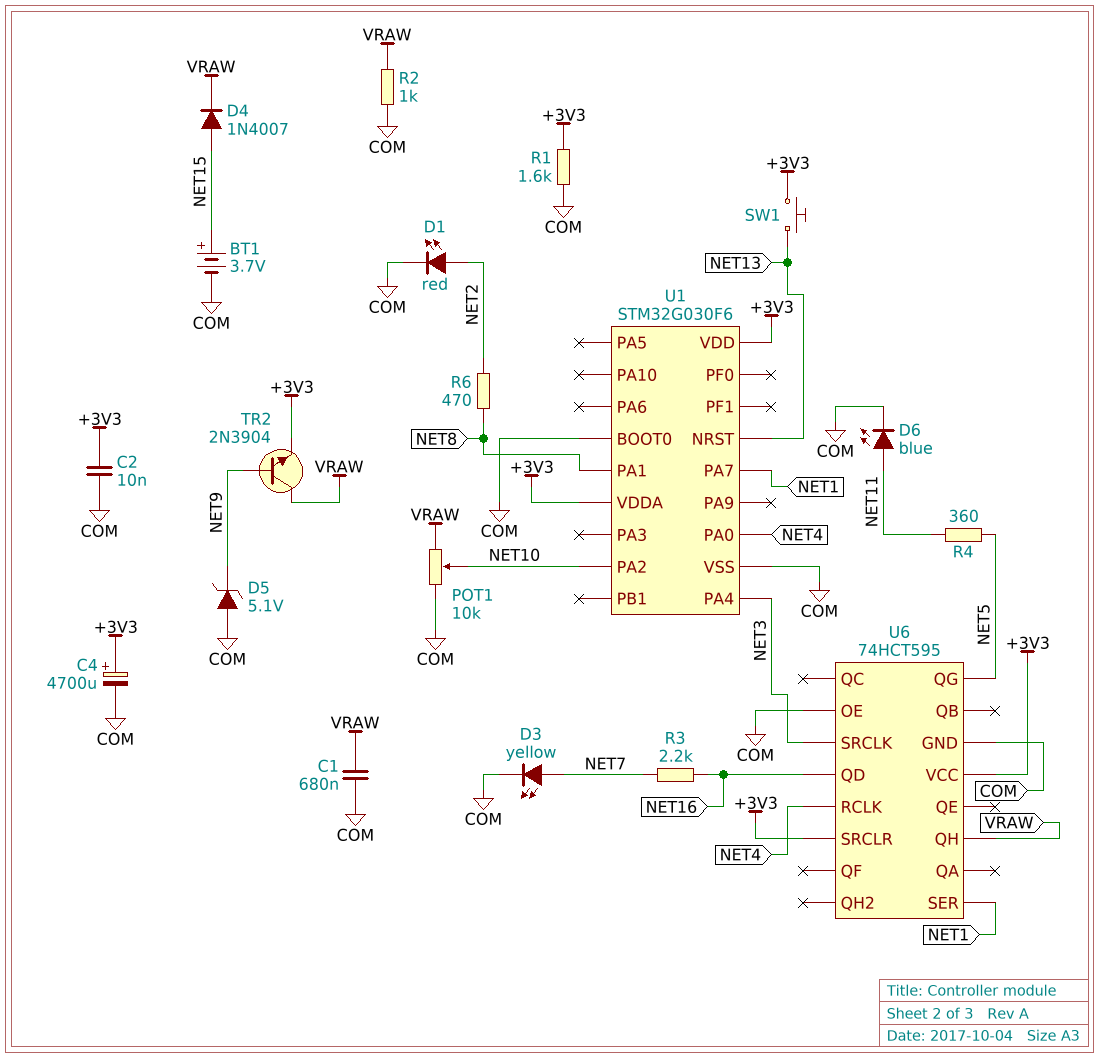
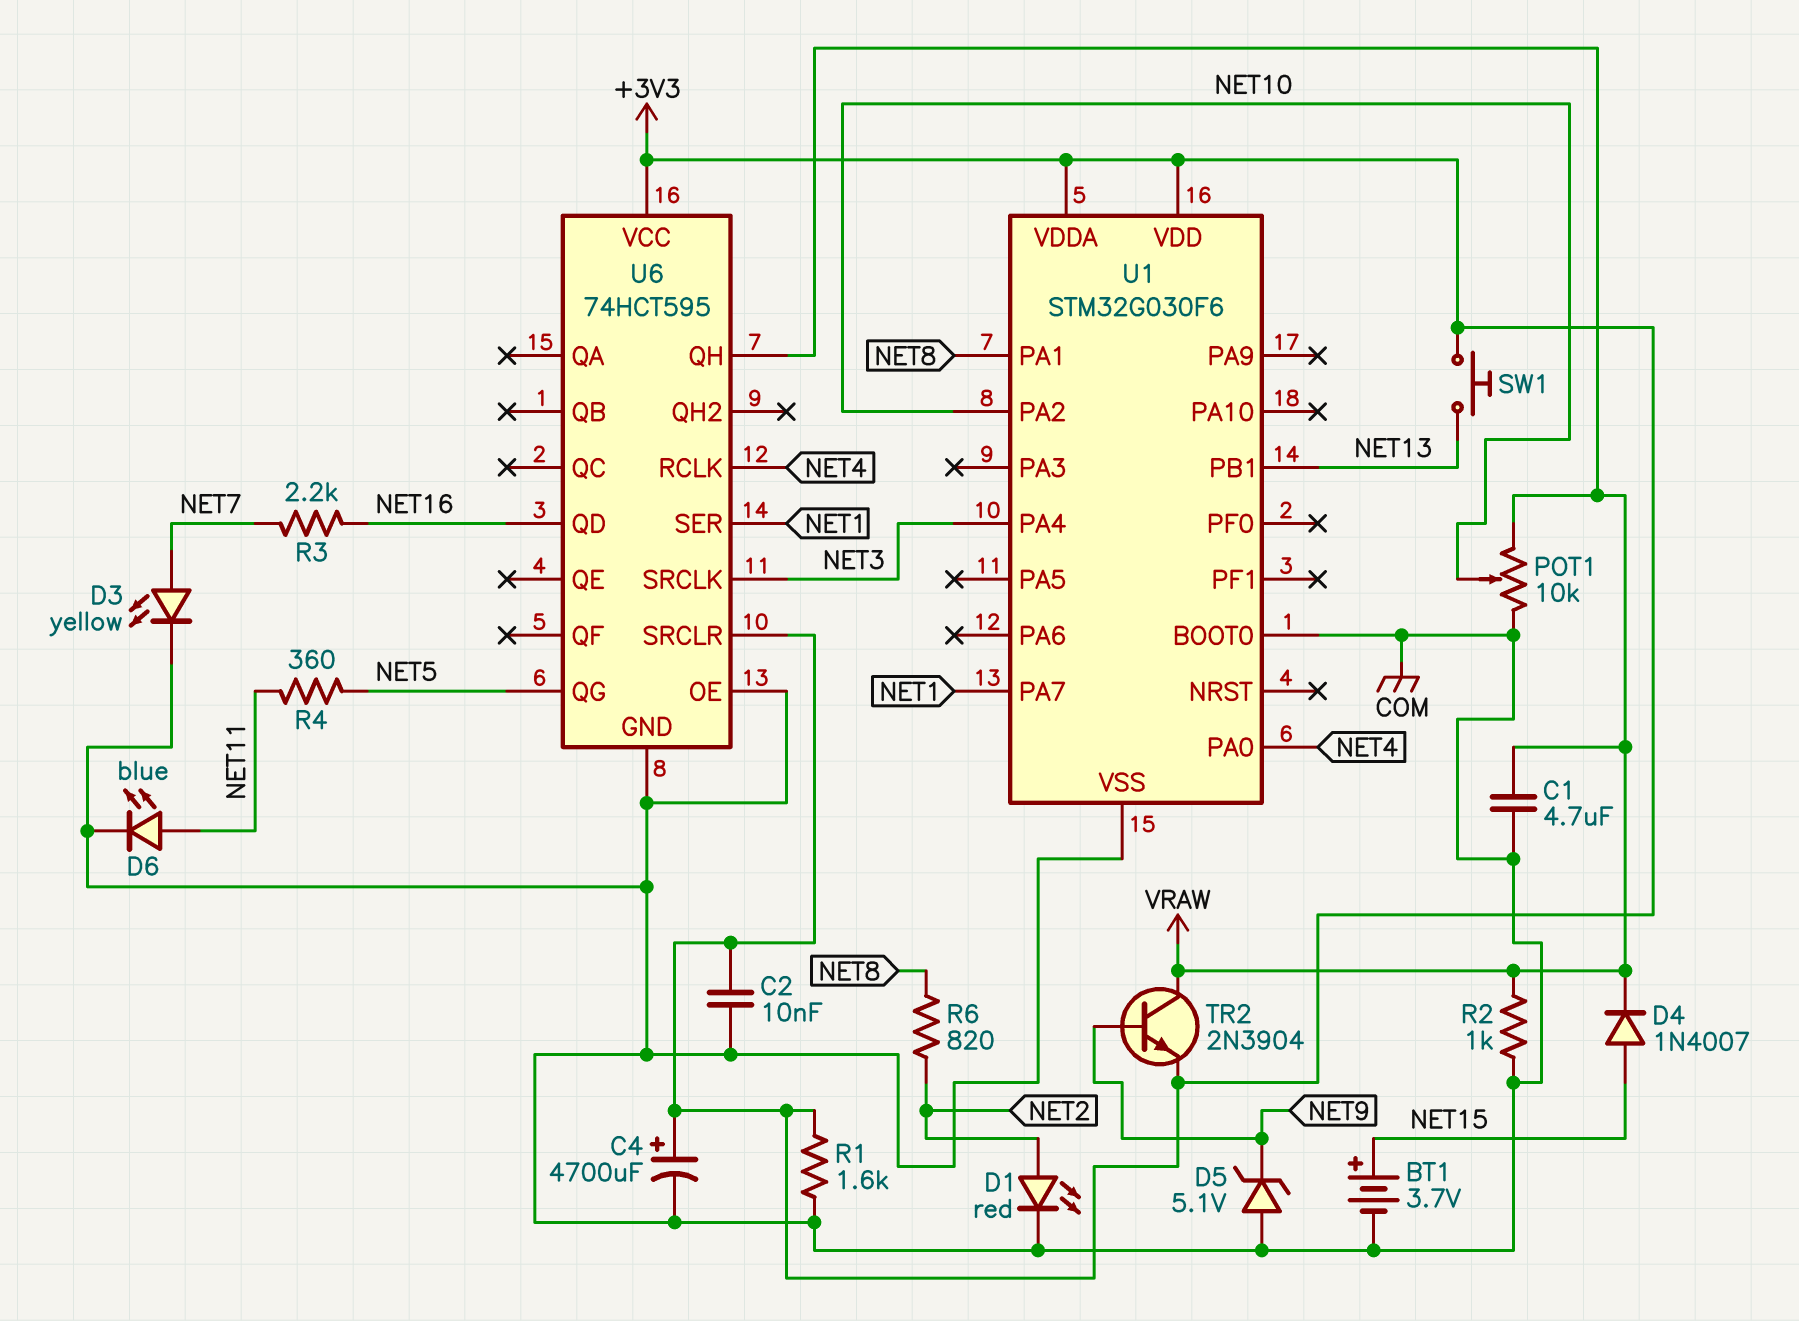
C1: 680nF (COM, VRAW) -> 4.7uF (COM, VRAW)
R6: 470 (NET2, NET8) -> 820 (NET2, NET8)
U1 pin NRST: NET13 -> none
U1 pin PB1: none -> NET13

